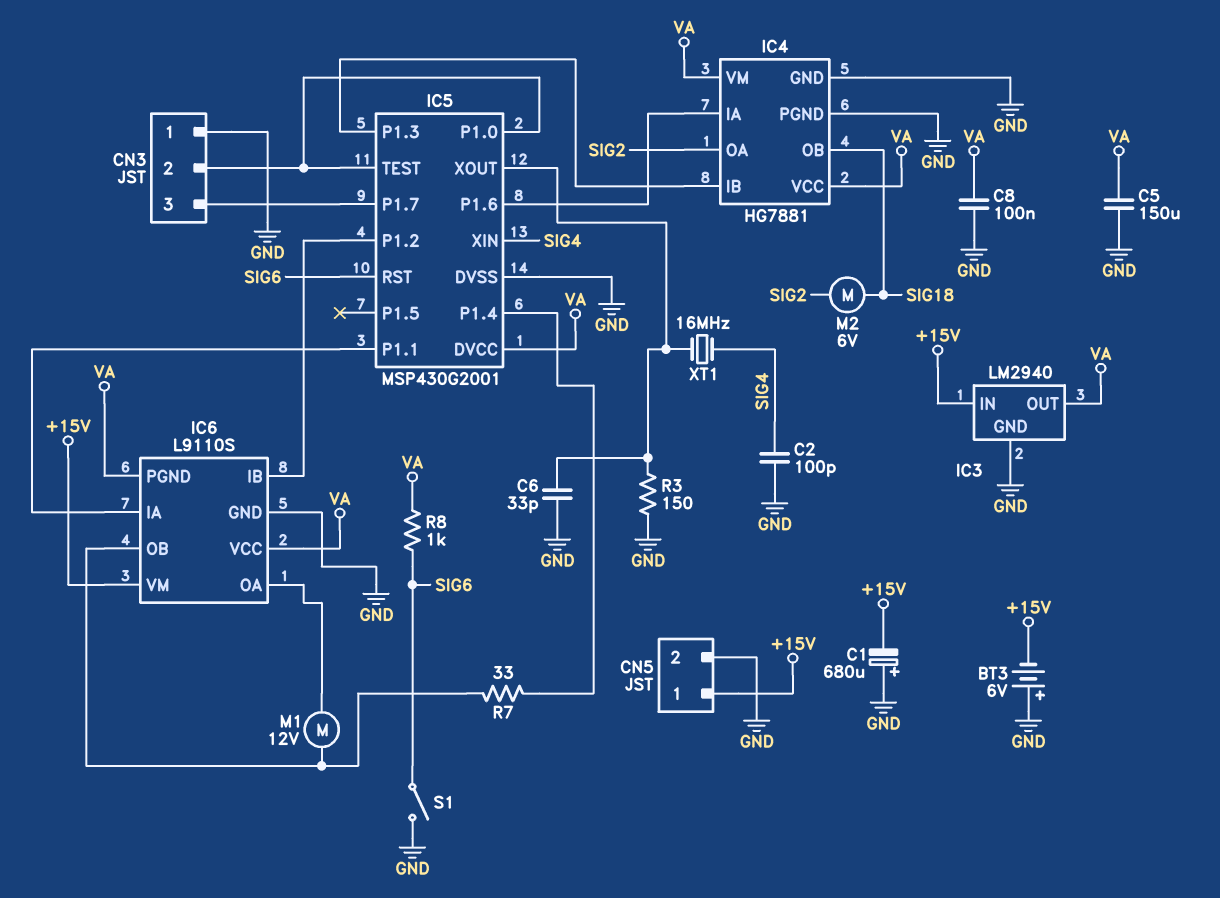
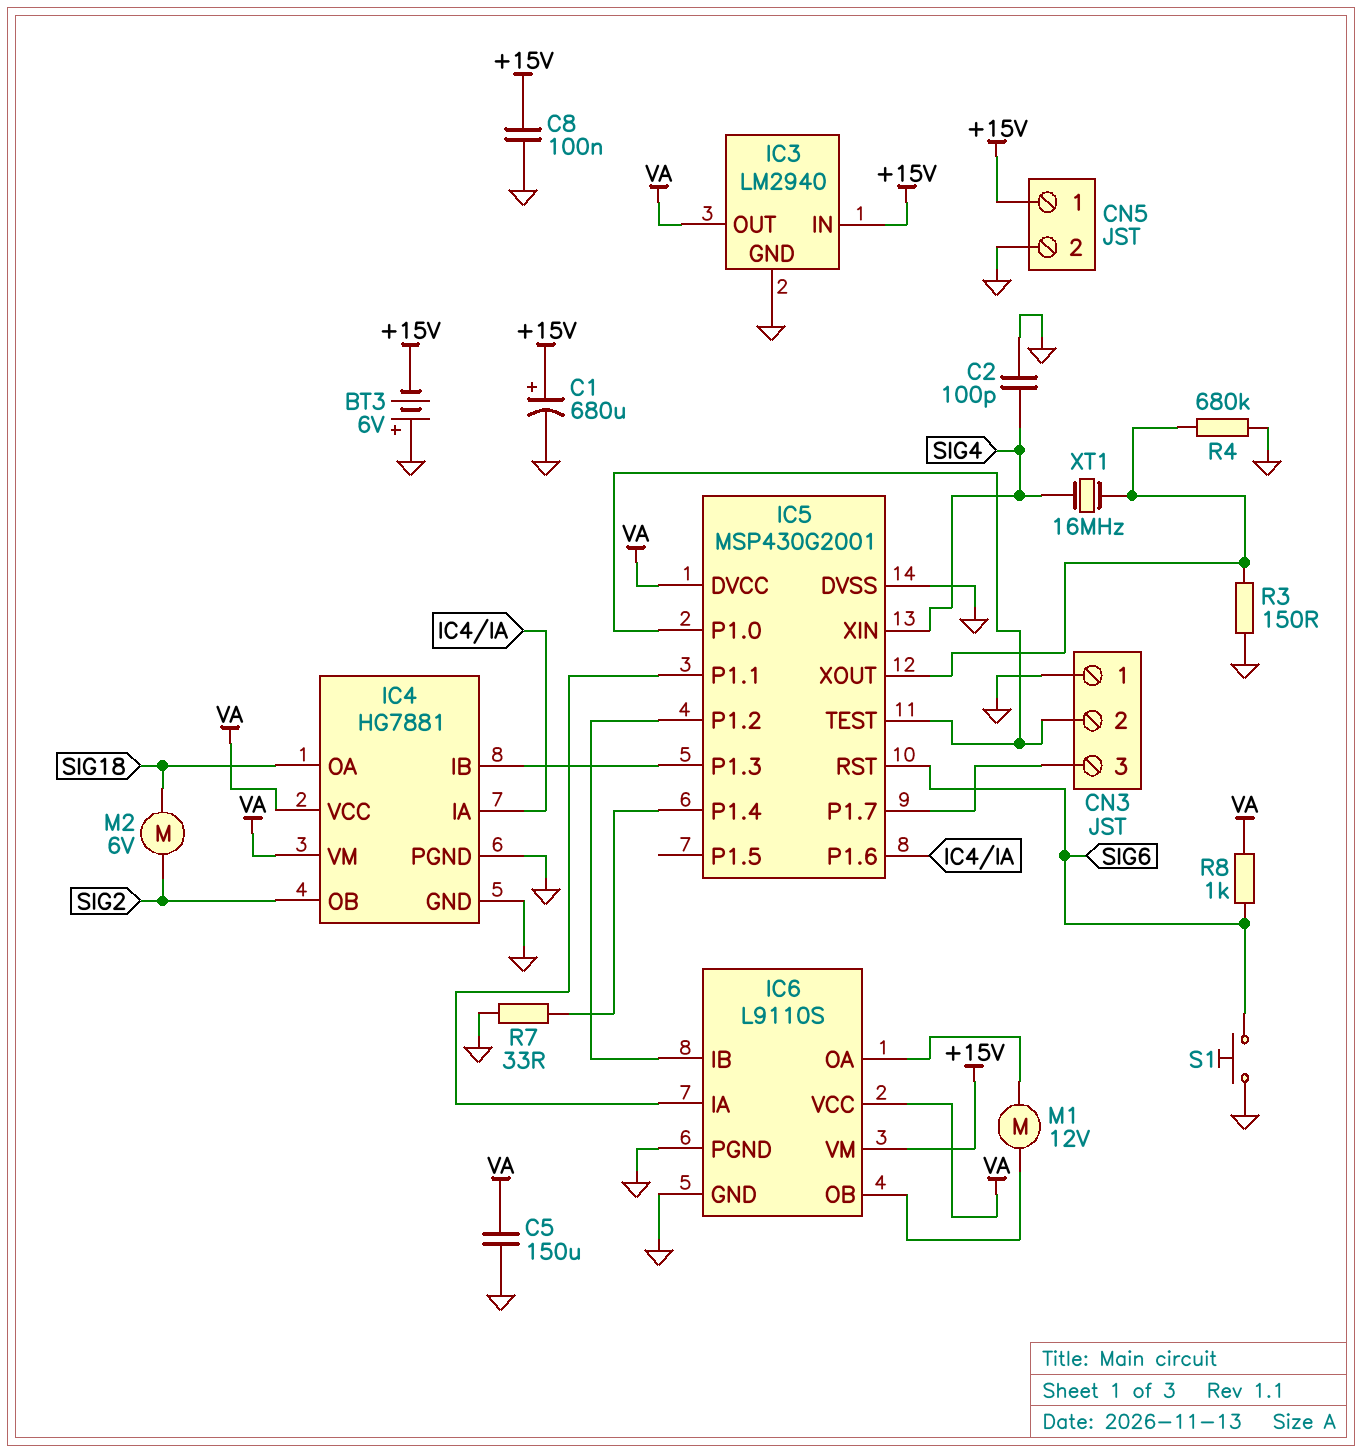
C1: 680uF (plus GND, minus +15V) -> 680uF (plus +15V, minus GND)
C6: 33pF (GND, IC5/XOUT) -> none
C8: 100nF (GND, VA) -> 100nF (+15V, GND)
IC4 pin OA: SIG2 -> SIG18
IC4 pin OB: SIG18 -> SIG2
IC6 pin PGND: VA -> GND
R4: none -> 680k (GND, IC5/XOUT)
R7: 33 (IC5/P1.4, IC6/OB) -> 33 (GND, IC5/P1.4)
S1: switch (GND, SIG6) -> button (GND, SIG6)

